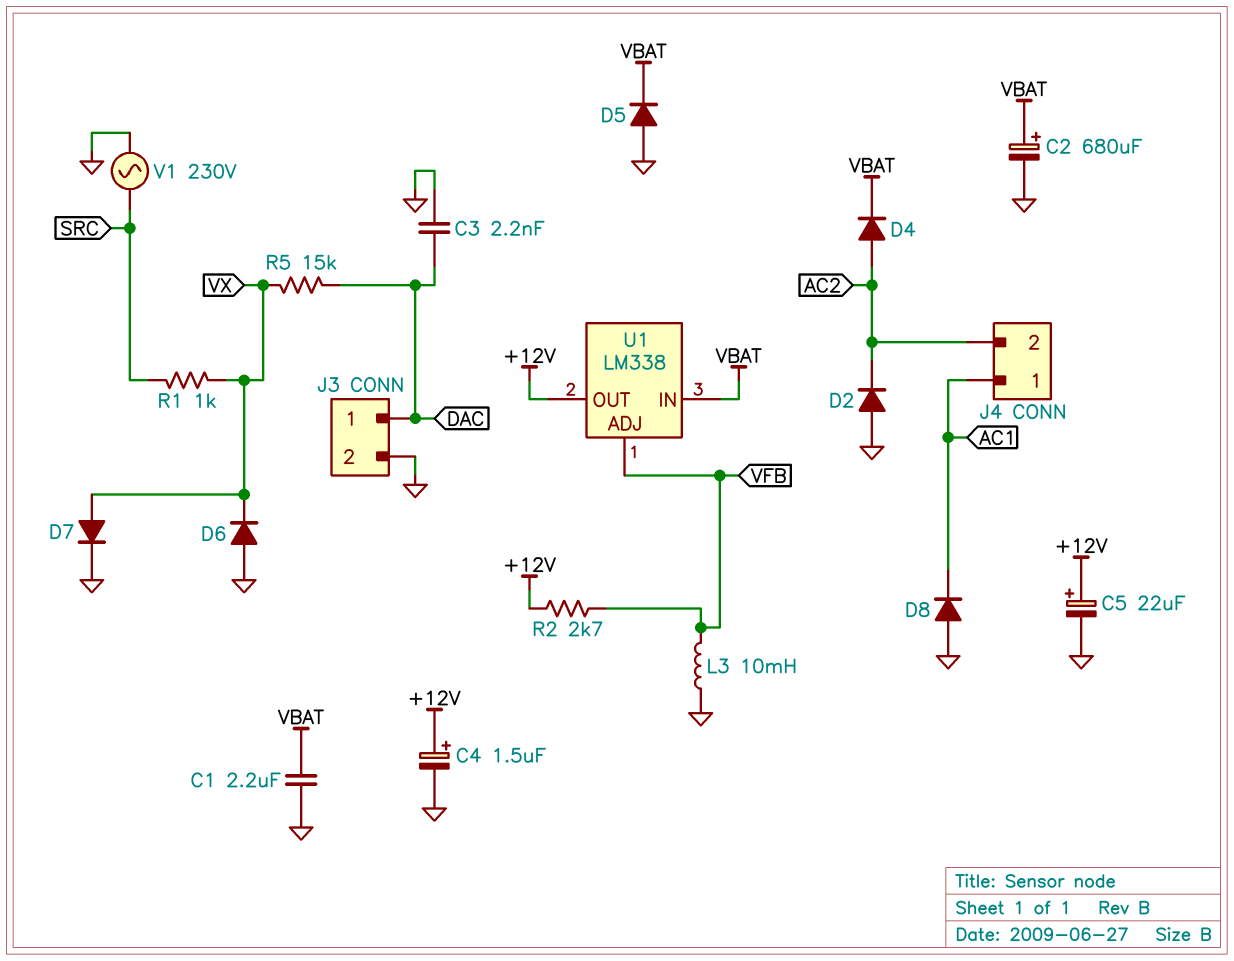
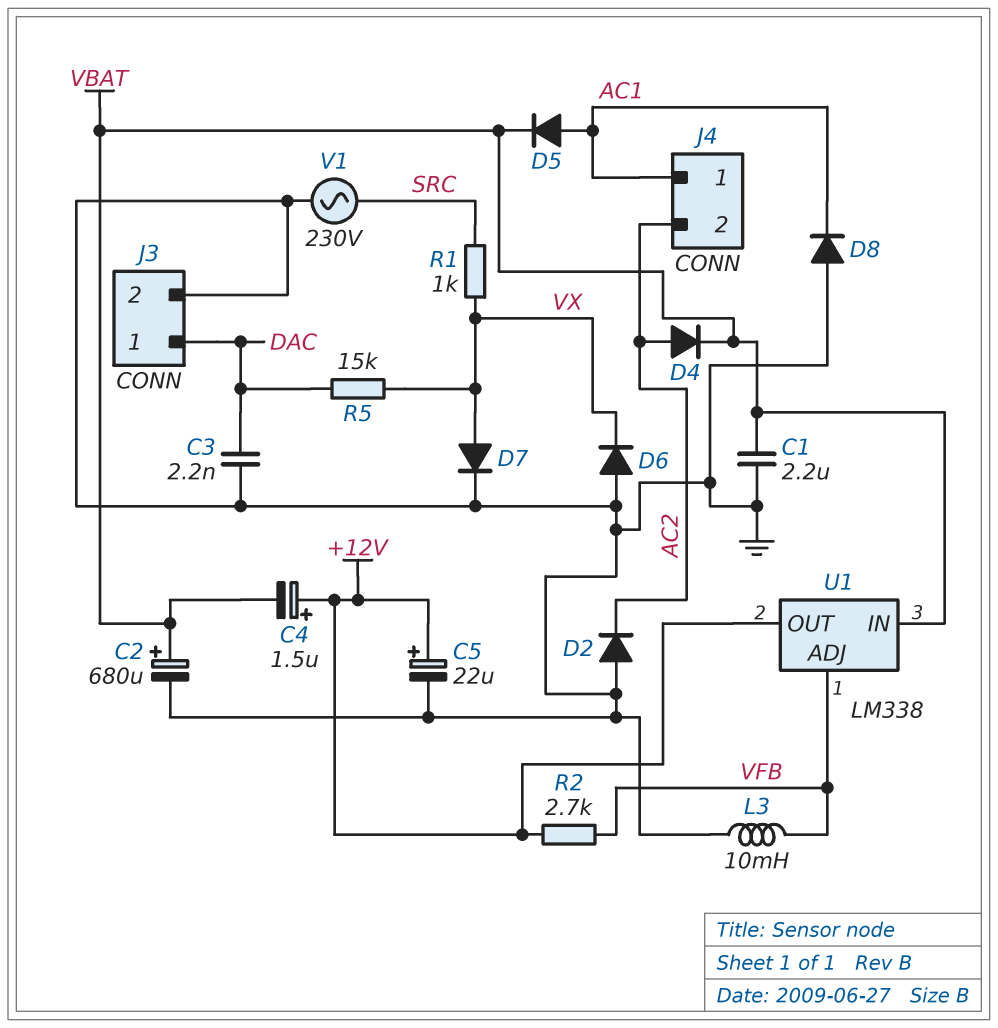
C4: 1.5uF (plus +12V, minus GND) -> 1.5uF (plus +12V, minus VBAT)
D5: diode (A GND, K VBAT) -> diode (A AC1, K VBAT)

